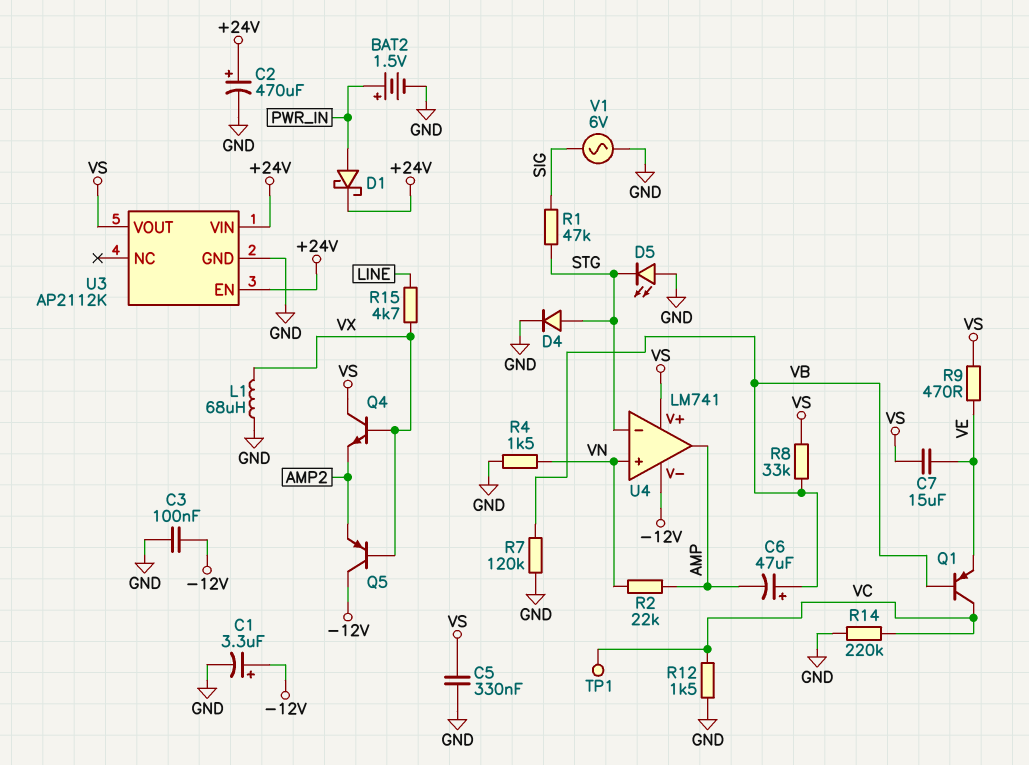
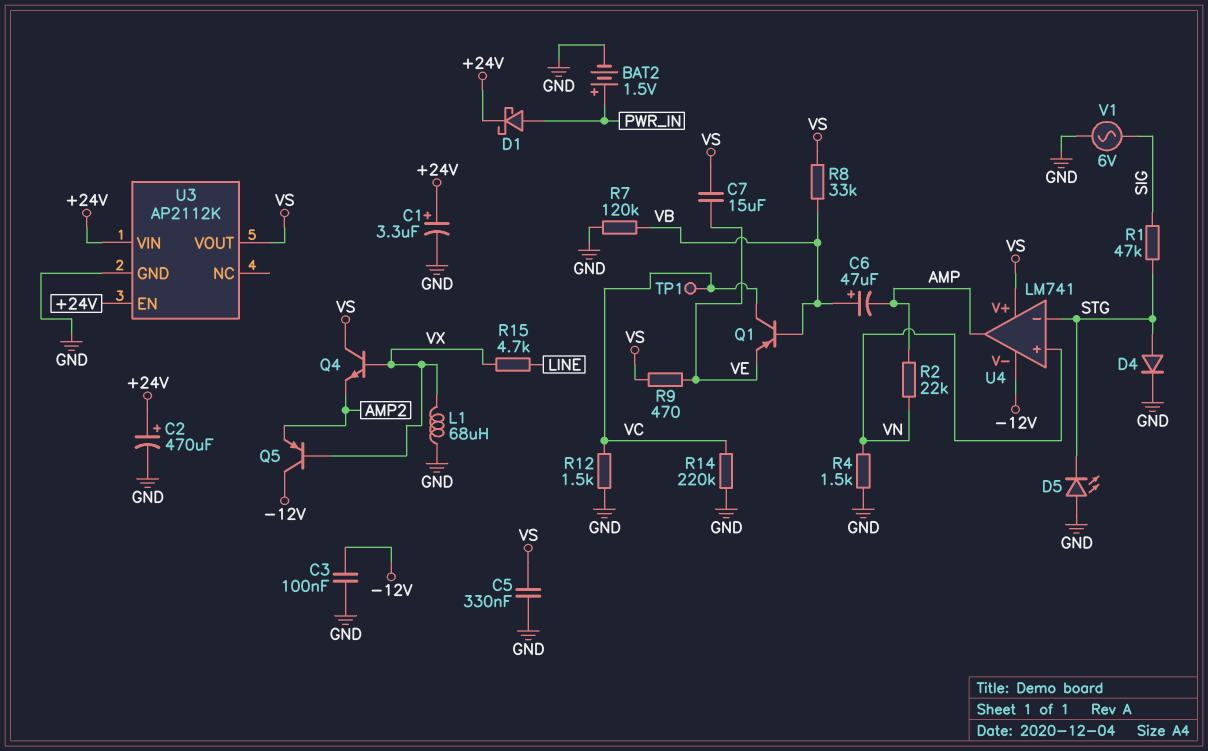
C1: 3.3uF (plus -12V, minus GND) -> 3.3uF (plus +24V, minus GND)

